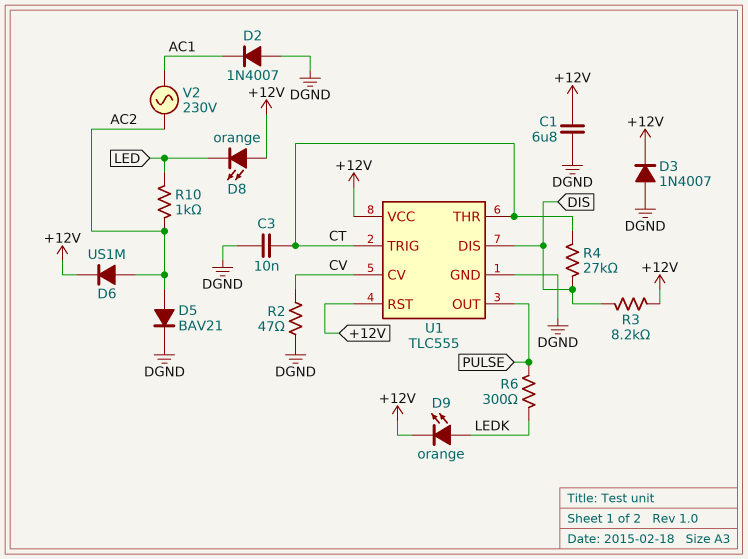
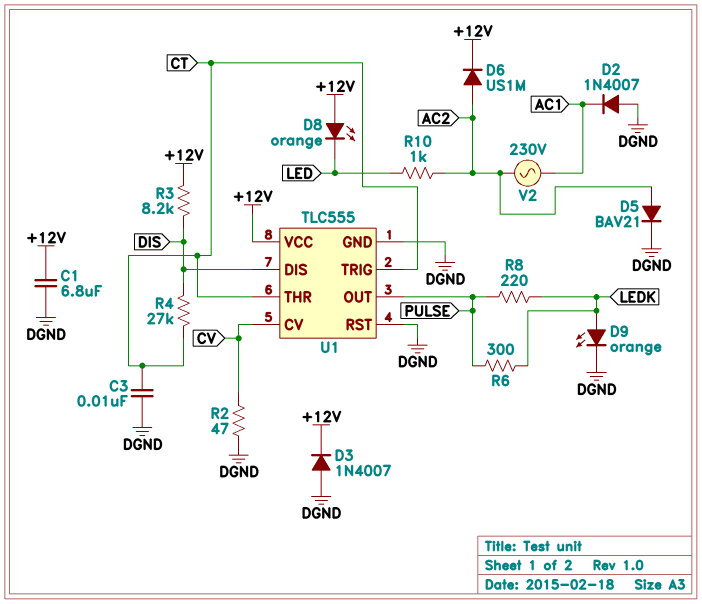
D9: LED orange (A LEDK, K +12V) -> LED orange (A LEDK, K DGND)
R8: none -> 220 (LEDK, PULSE)
U1 pin RST: +12V -> DGND

